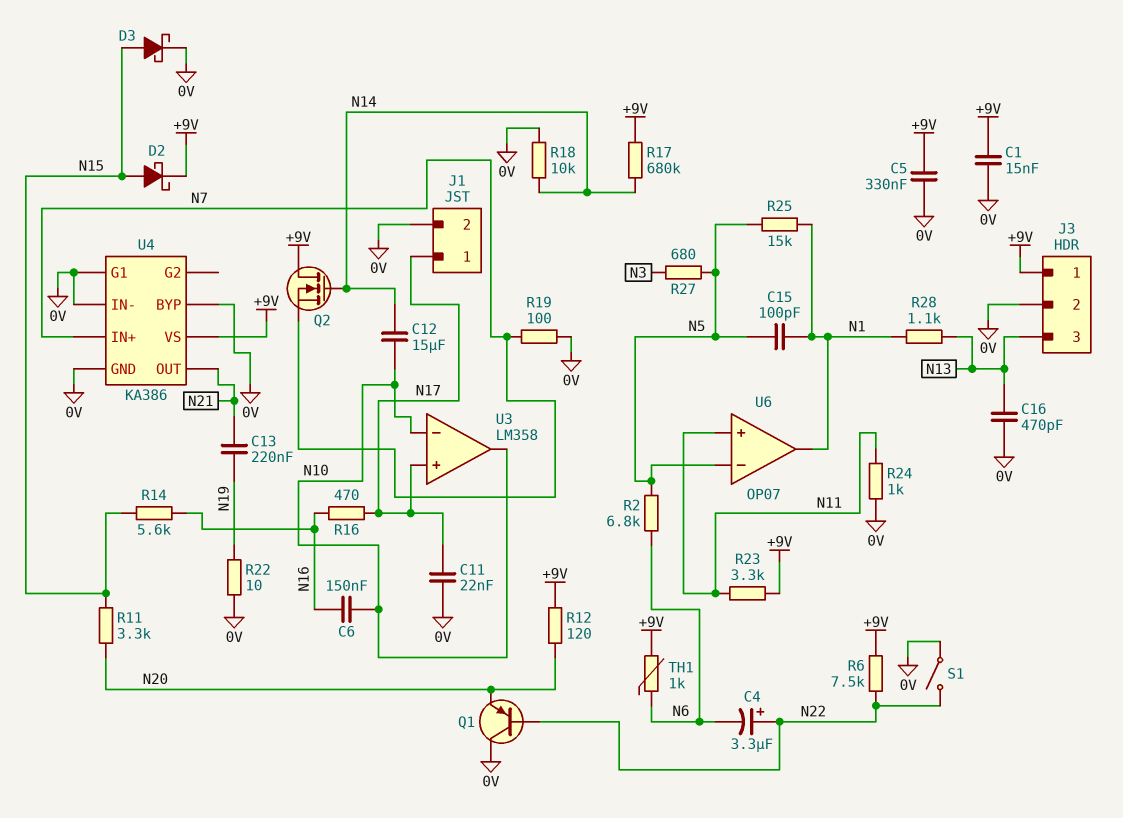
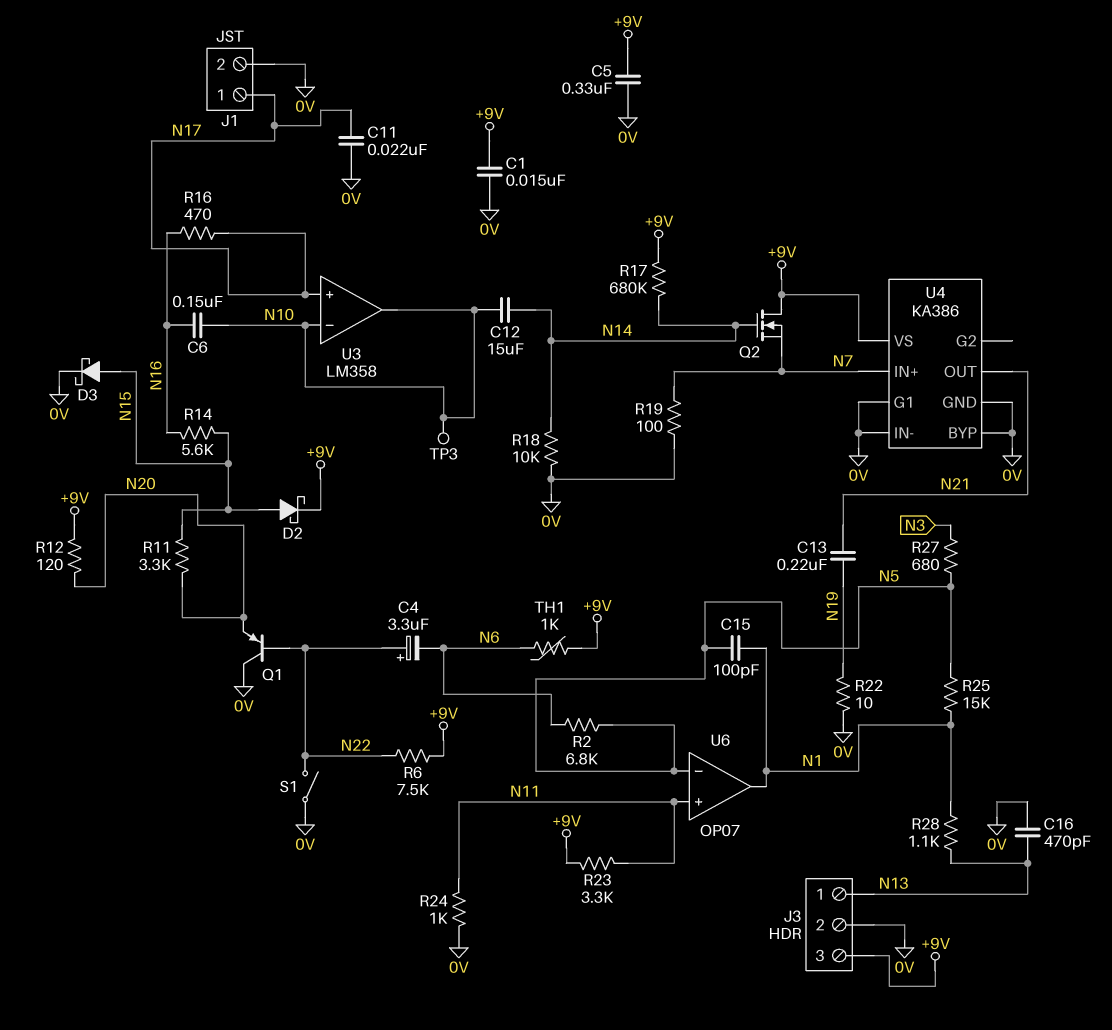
J3 pin 1: +9V -> N13
J3 pin 3: N13 -> +9V
TP3: none -> test point (N10)

